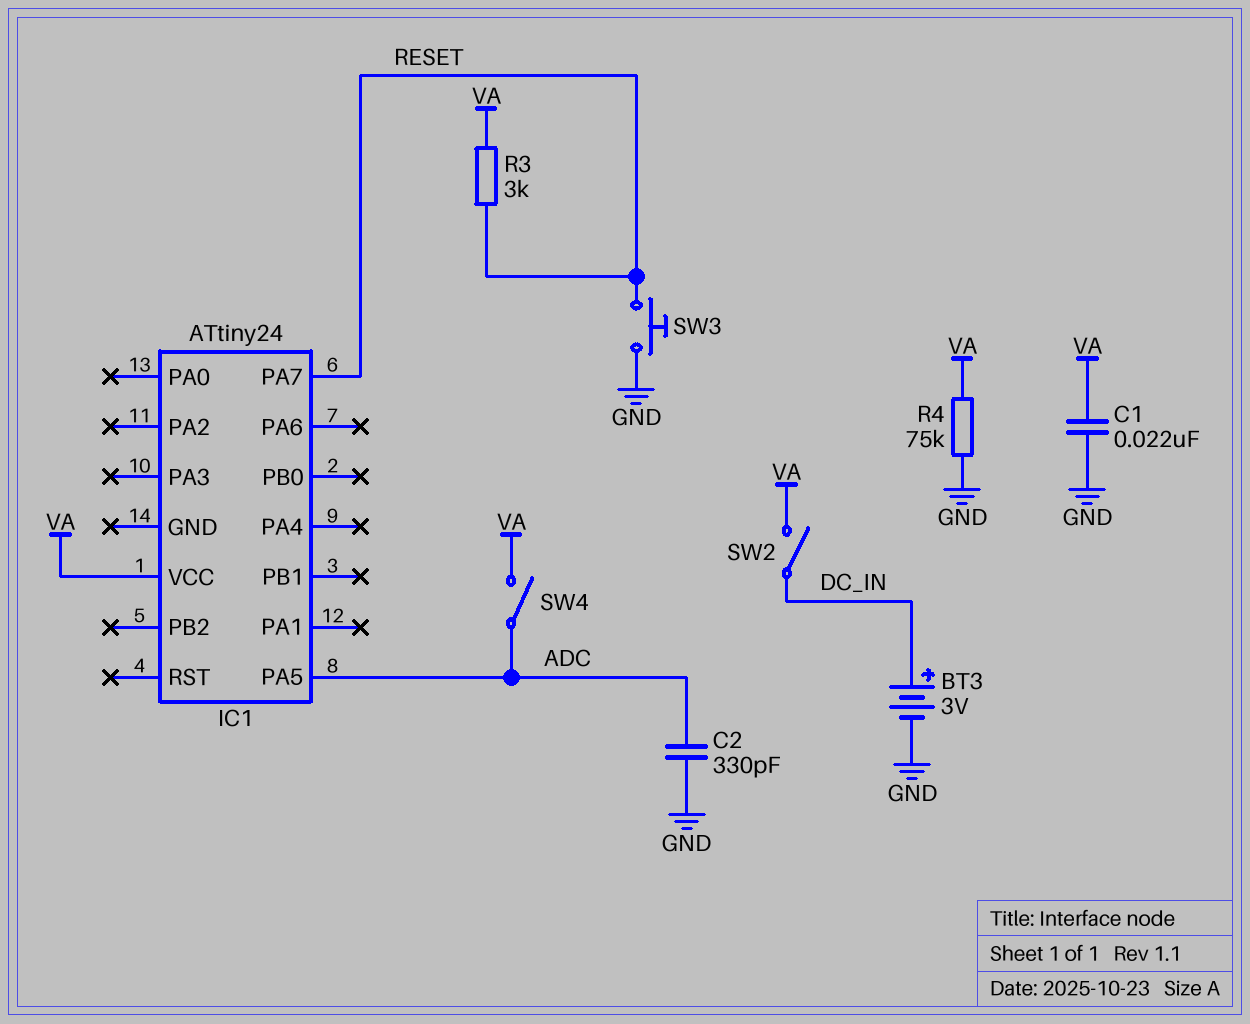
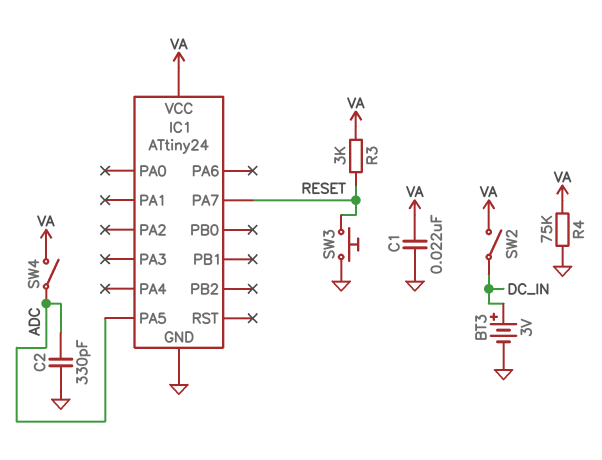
IC1 pin GND: none -> GND

